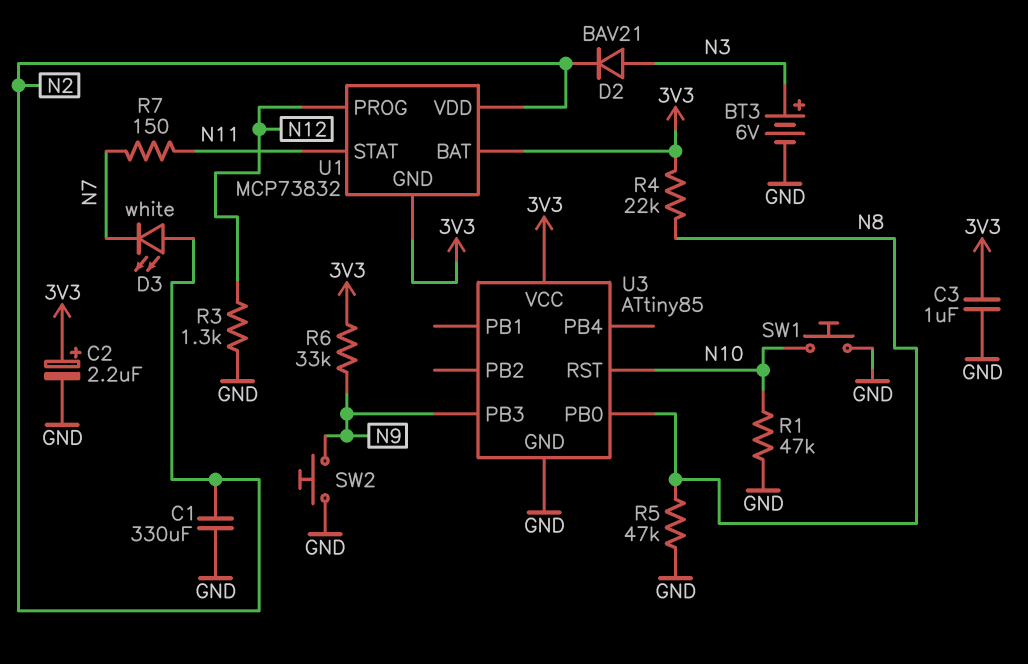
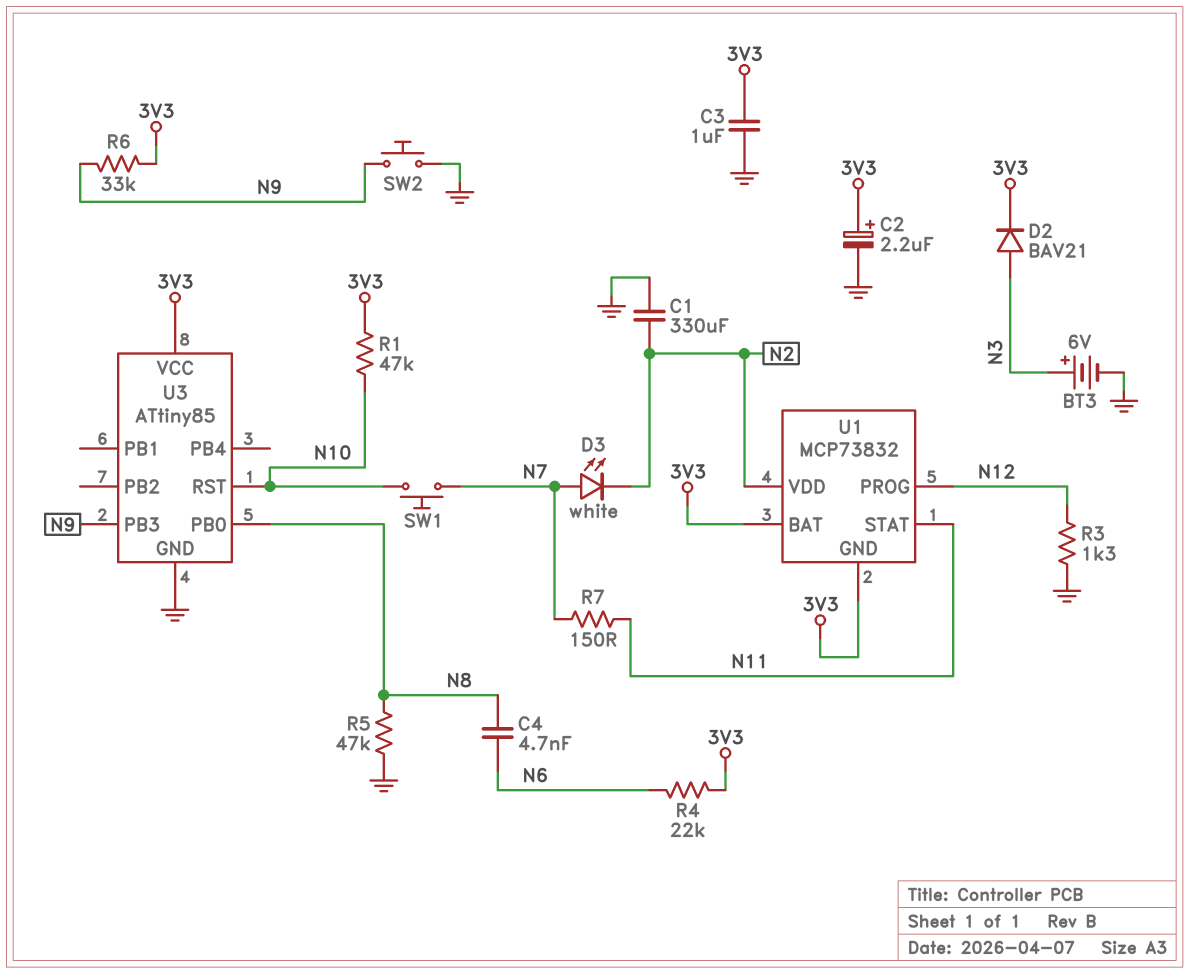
C4: none -> 4.7nF (N6, N8)
D2: diode BAV21 (A N3, K N2) -> diode BAV21 (A N3, K 3V3)
D3: LED white (A N2, K N7) -> LED white (A N7, K N2)
R1: 47k (GND, N10) -> 47k (3V3, N10)
R4: 22k (3V3, N8) -> 22k (3V3, N6)
SW1: button (GND, N10) -> button (N7, N10)

